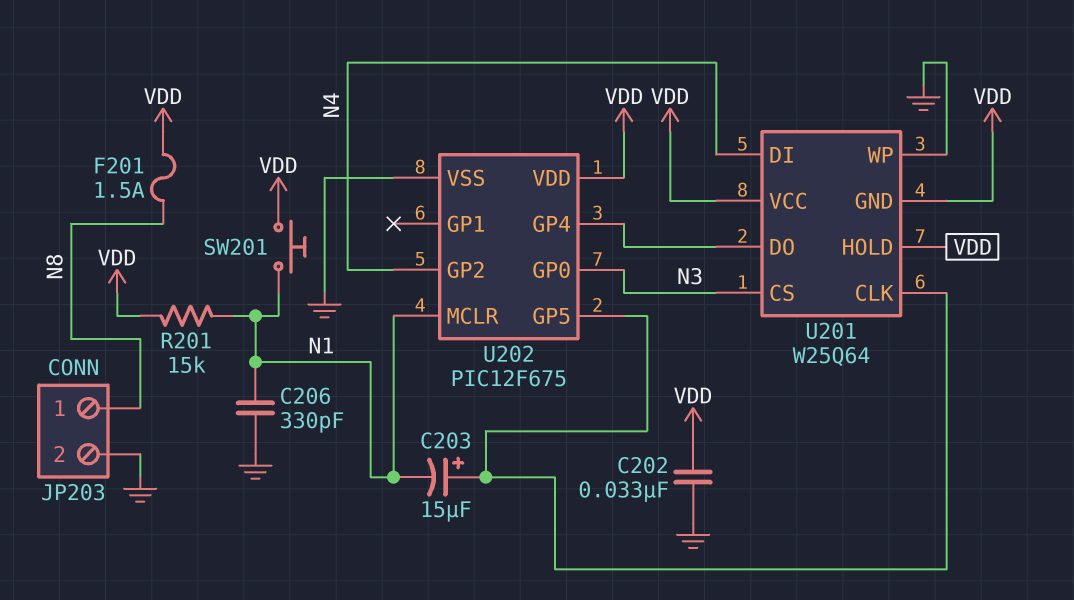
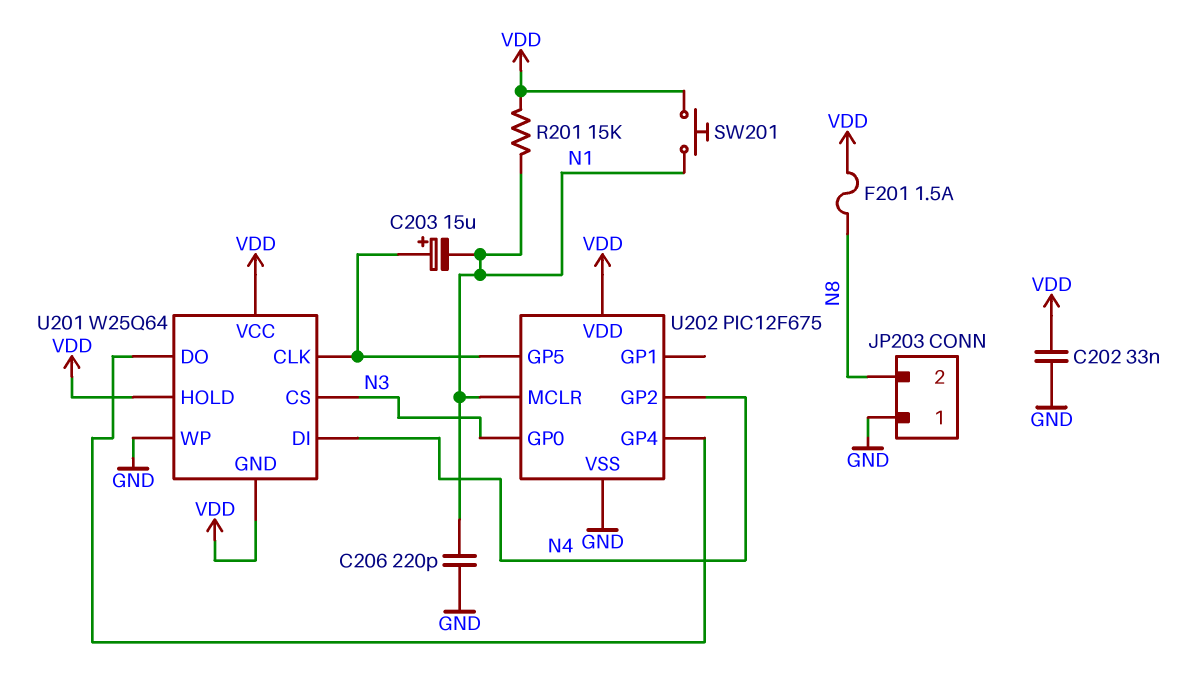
C206: 330pF (GND, N1) -> 220pF (GND, N1)
JP203 pin 1: N8 -> GND
JP203 pin 2: GND -> N8

